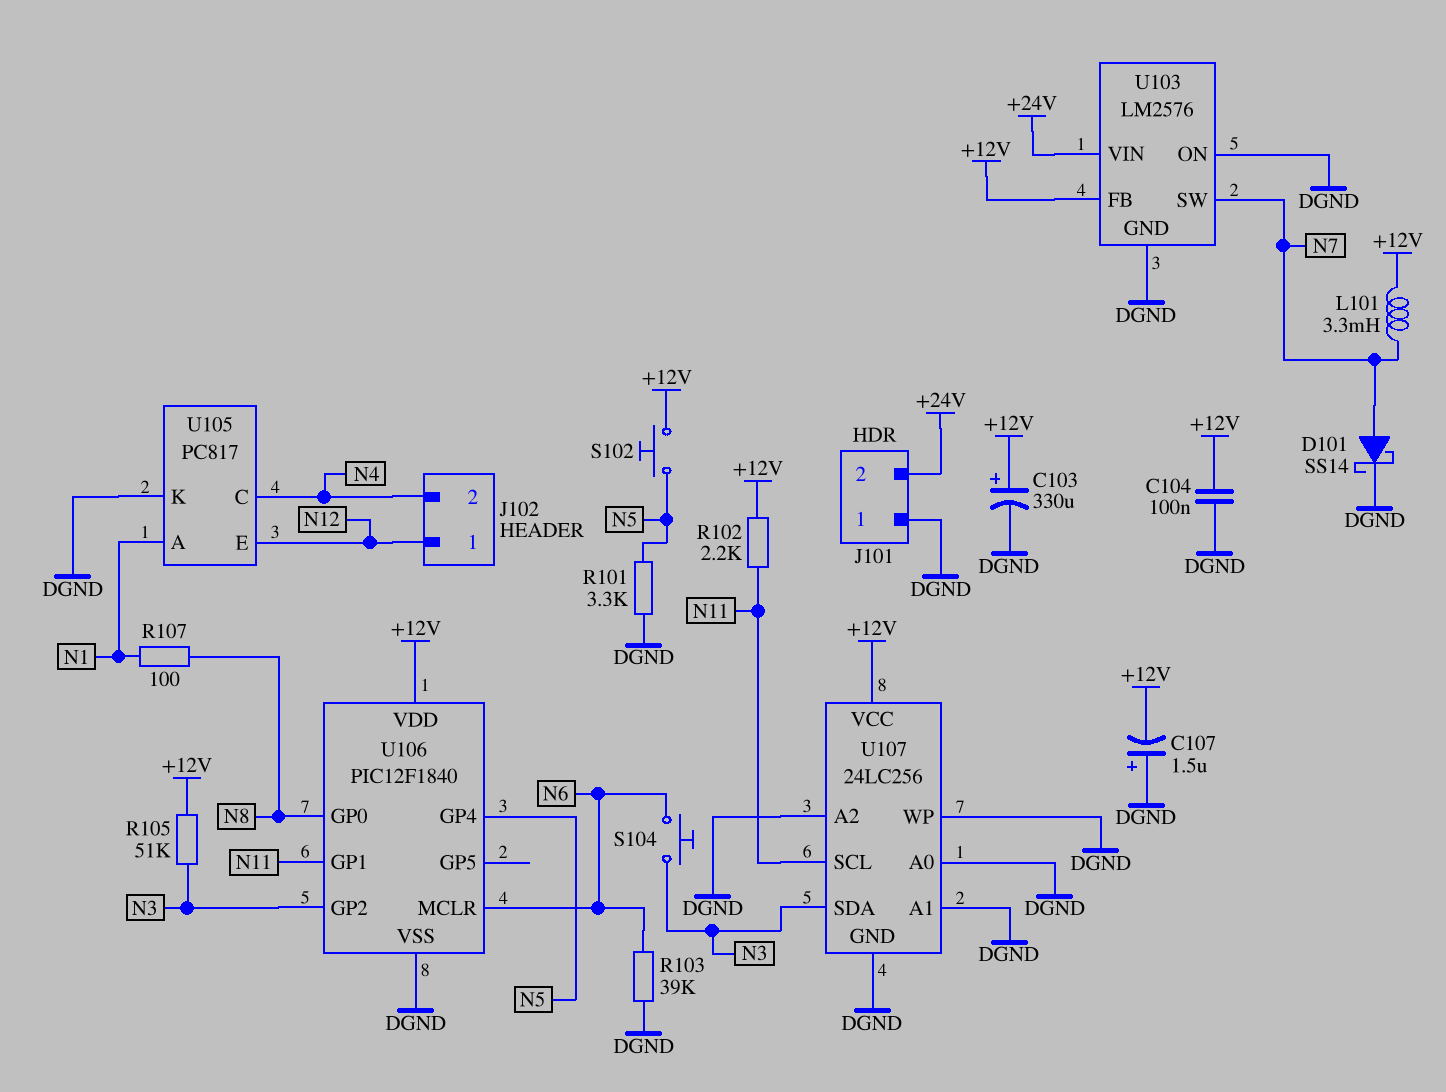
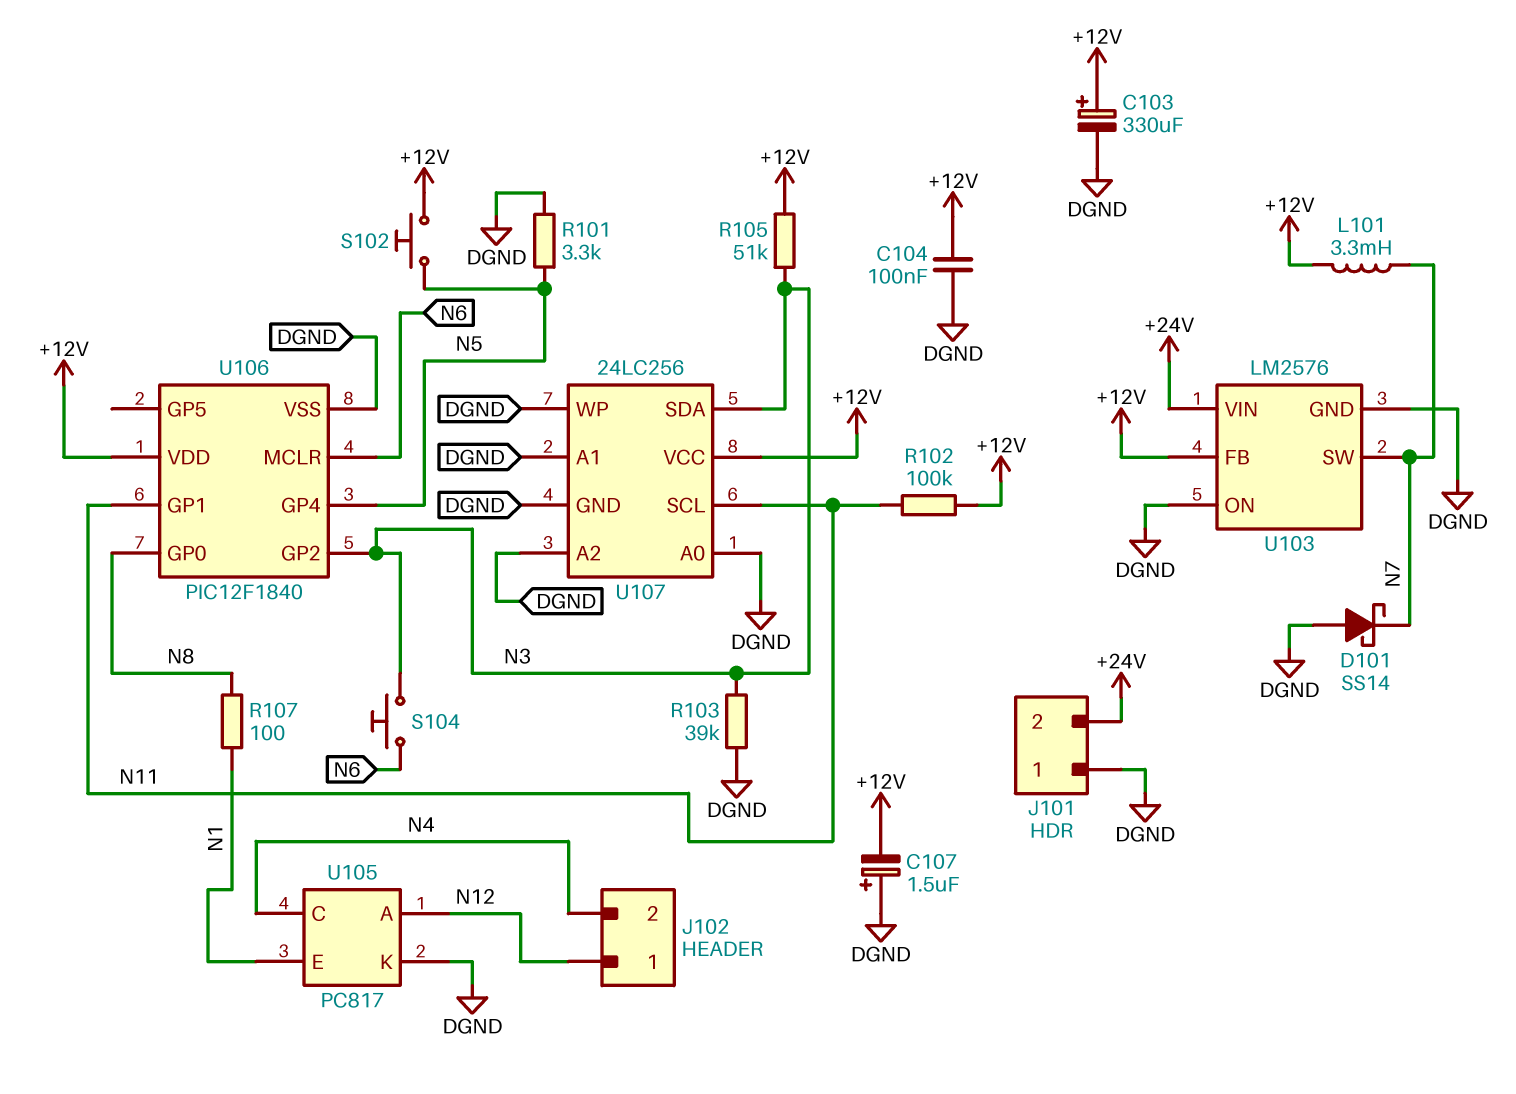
D101: schottky SS14 (A N7, K DGND) -> schottky SS14 (A DGND, K N7)
R102: 2.2k (+12V, N11) -> 100k (+12V, N11)
R103: 39k (DGND, N6) -> 39k (DGND, N3)
U105 pin A: N1 -> N12
U105 pin E: N12 -> N1

